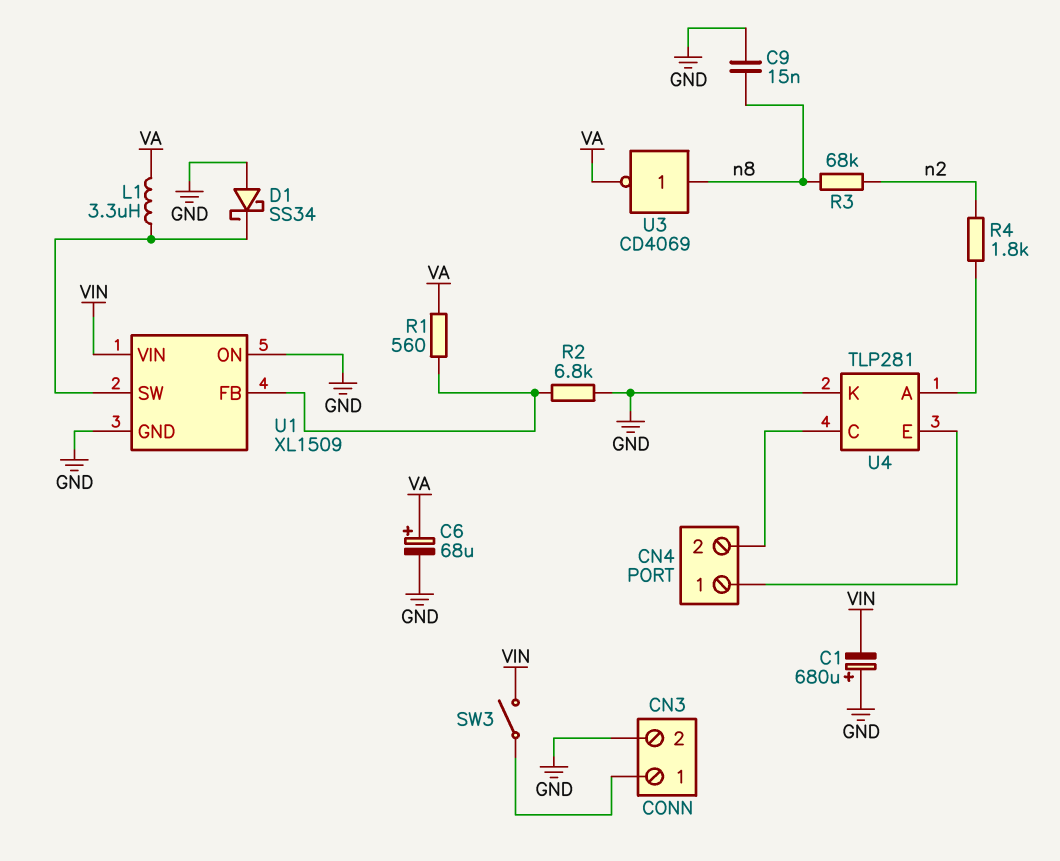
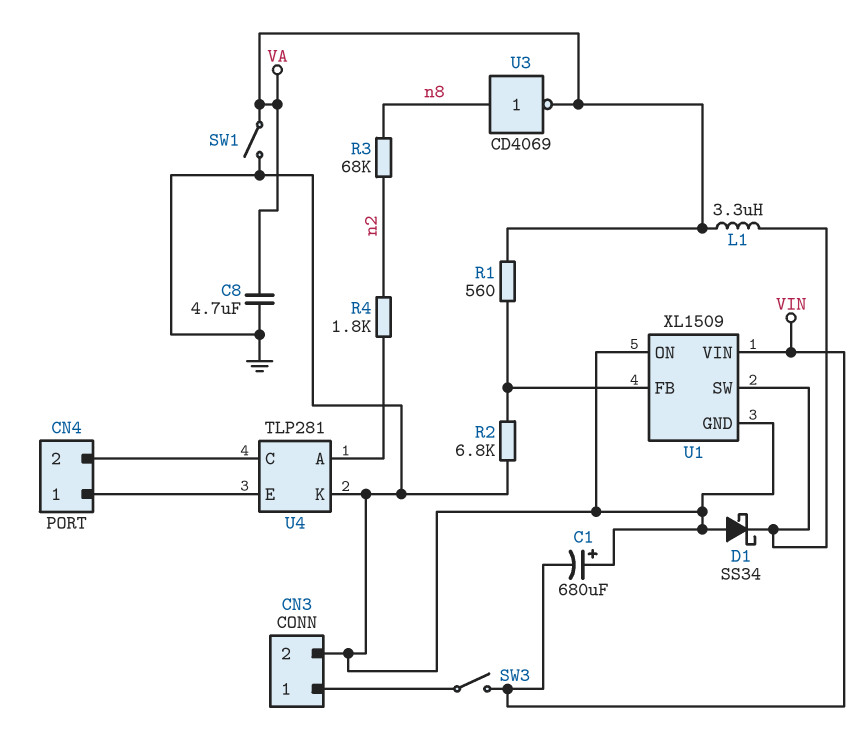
C6: 68uF (plus VA, minus GND) -> none
C8: none -> 4.7uF (GND, VA)
C9: 15nF (GND, n8) -> none
SW1: none -> switch (GND, VA)

